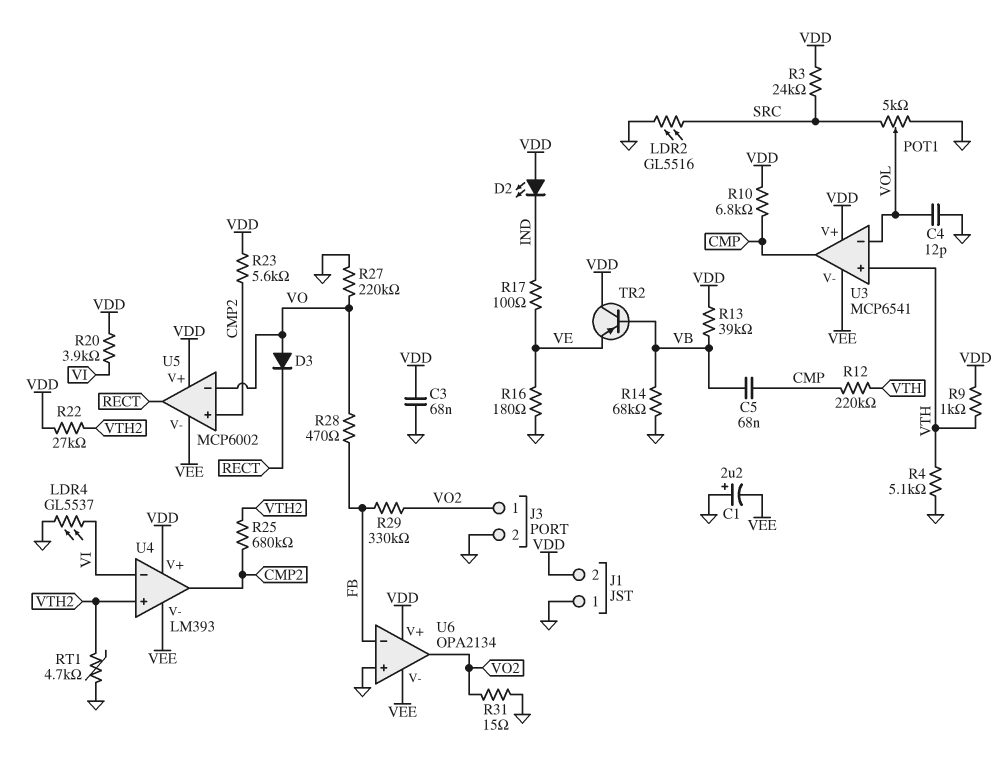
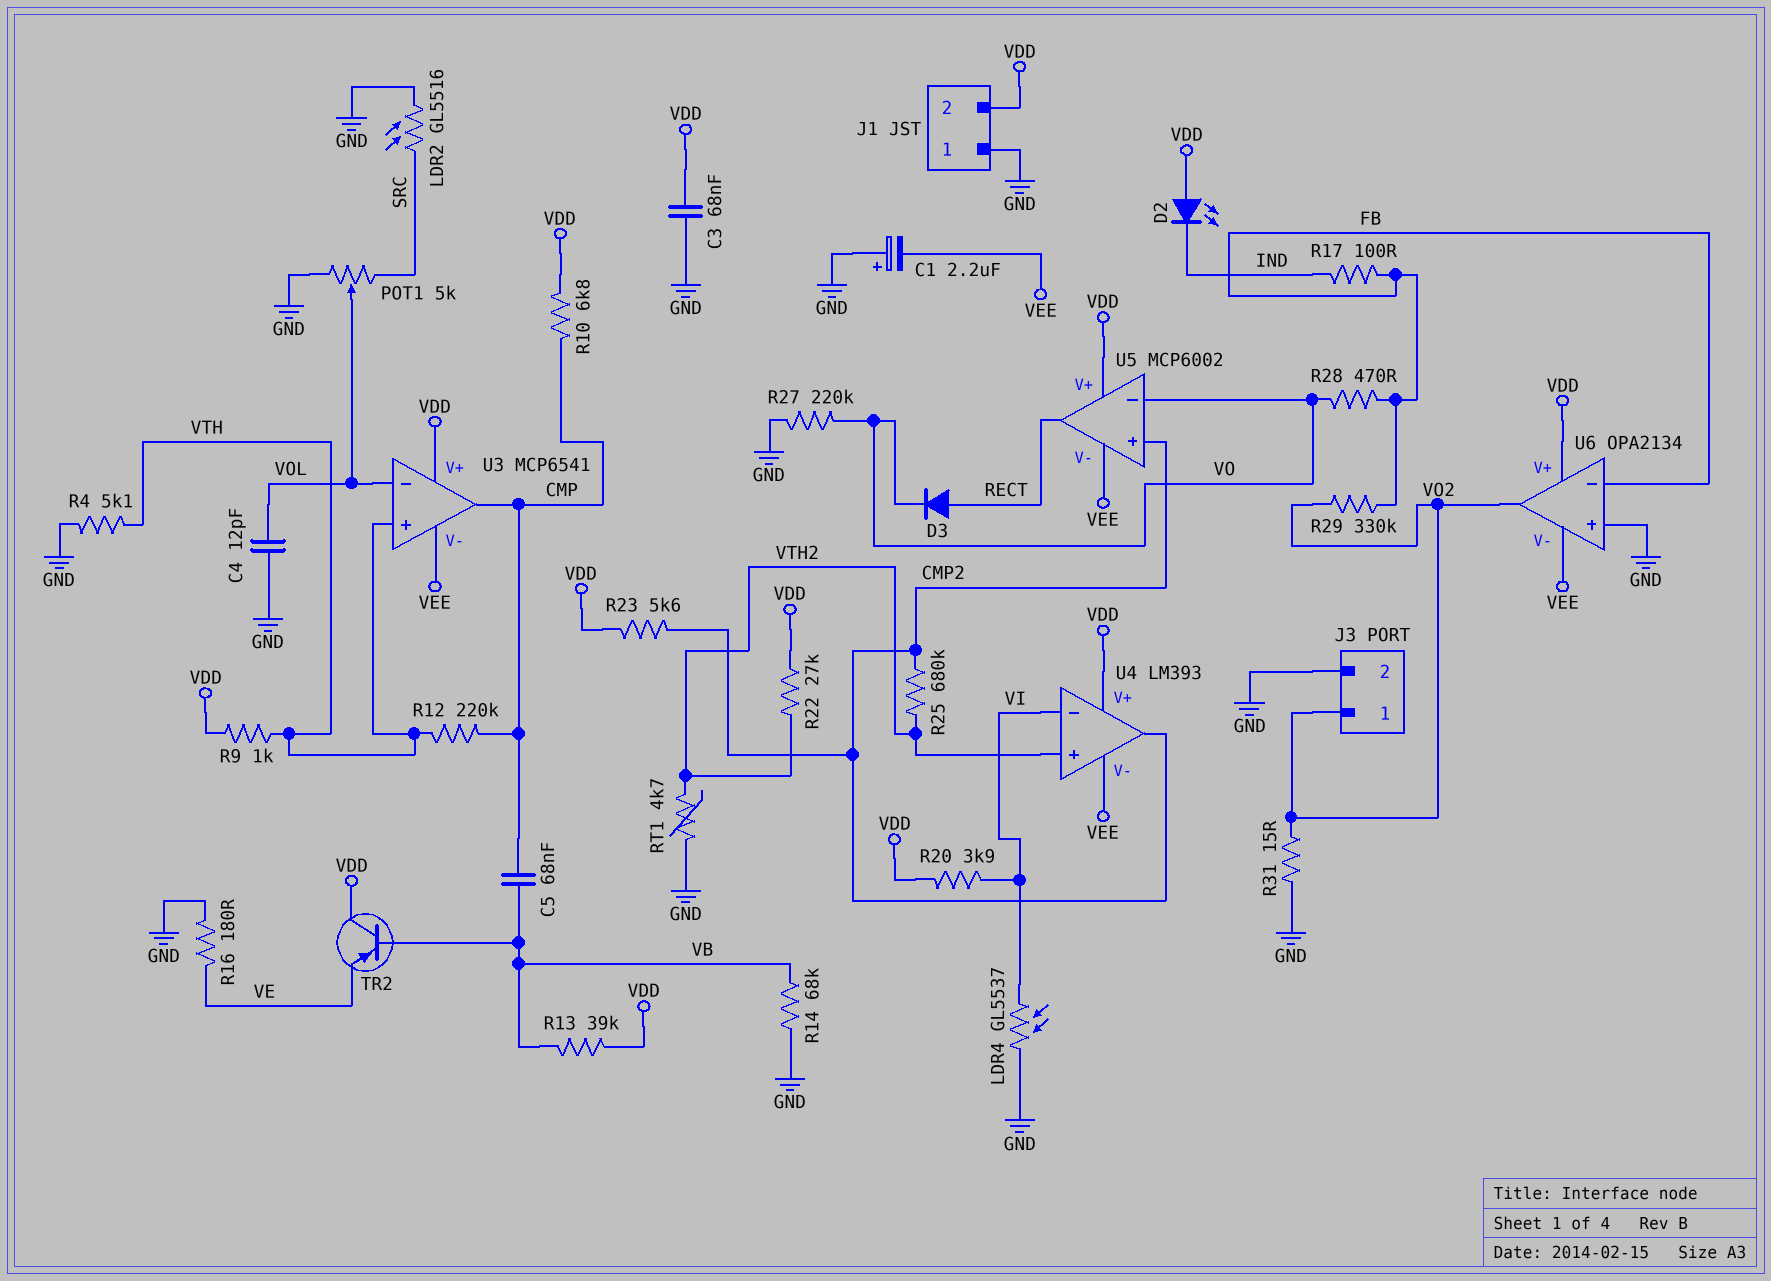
D3: diode (A VO, K RECT) -> diode (A RECT, K VO)
R3: 24k (SRC, VDD) -> none
R17: 100 (IND, VE) -> 100 (FB, IND)

